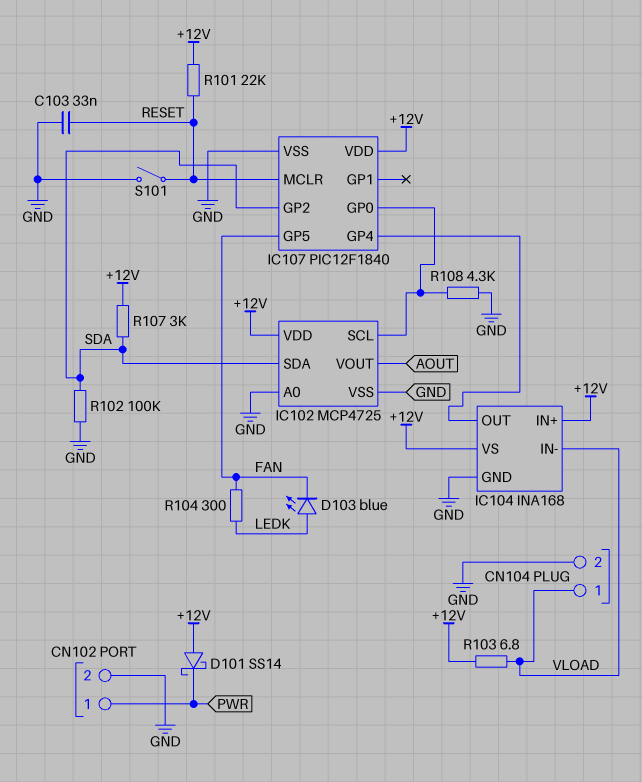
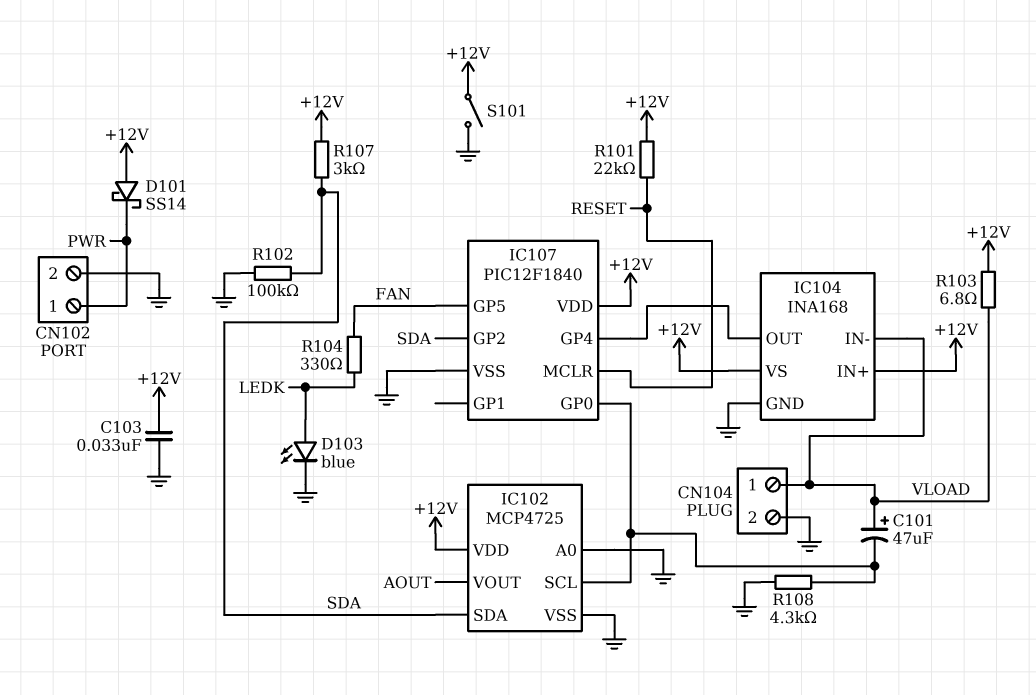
C101: none -> 47uF (plus VLOAD, minus IC102/SCL)
C103: 33nF (GND, RESET) -> 33nF (+12V, GND)
D103: LED blue (A LEDK, K FAN) -> LED blue (A LEDK, K GND)
R104: 300 (FAN, LEDK) -> 330 (FAN, LEDK)
S101: switch (GND, RESET) -> switch (+12V, GND)

